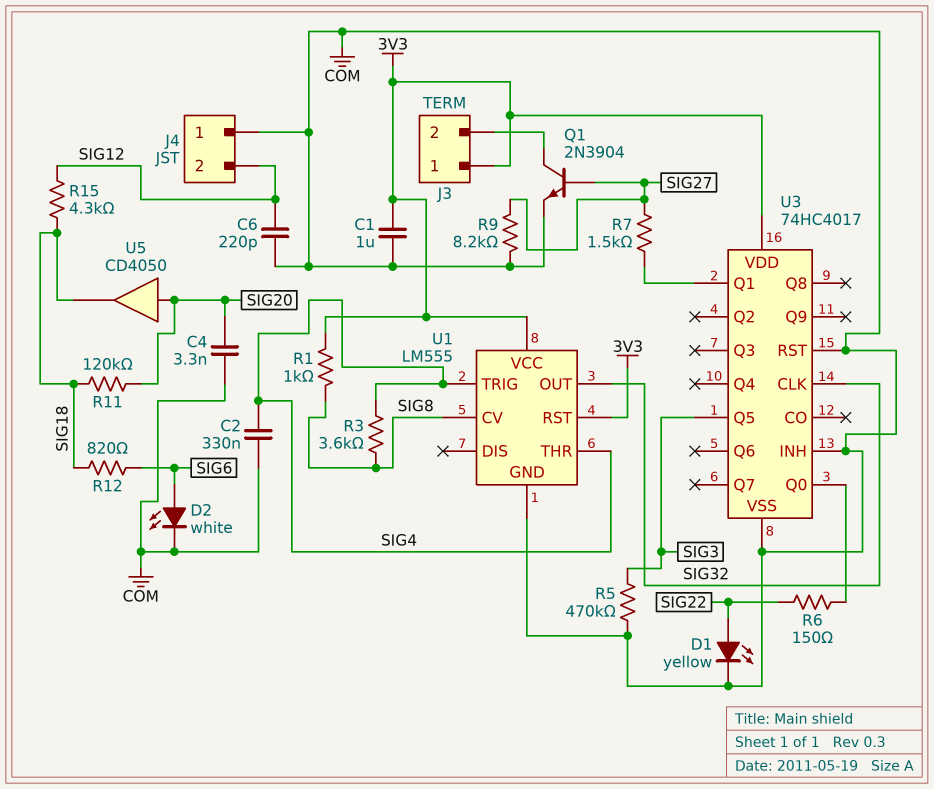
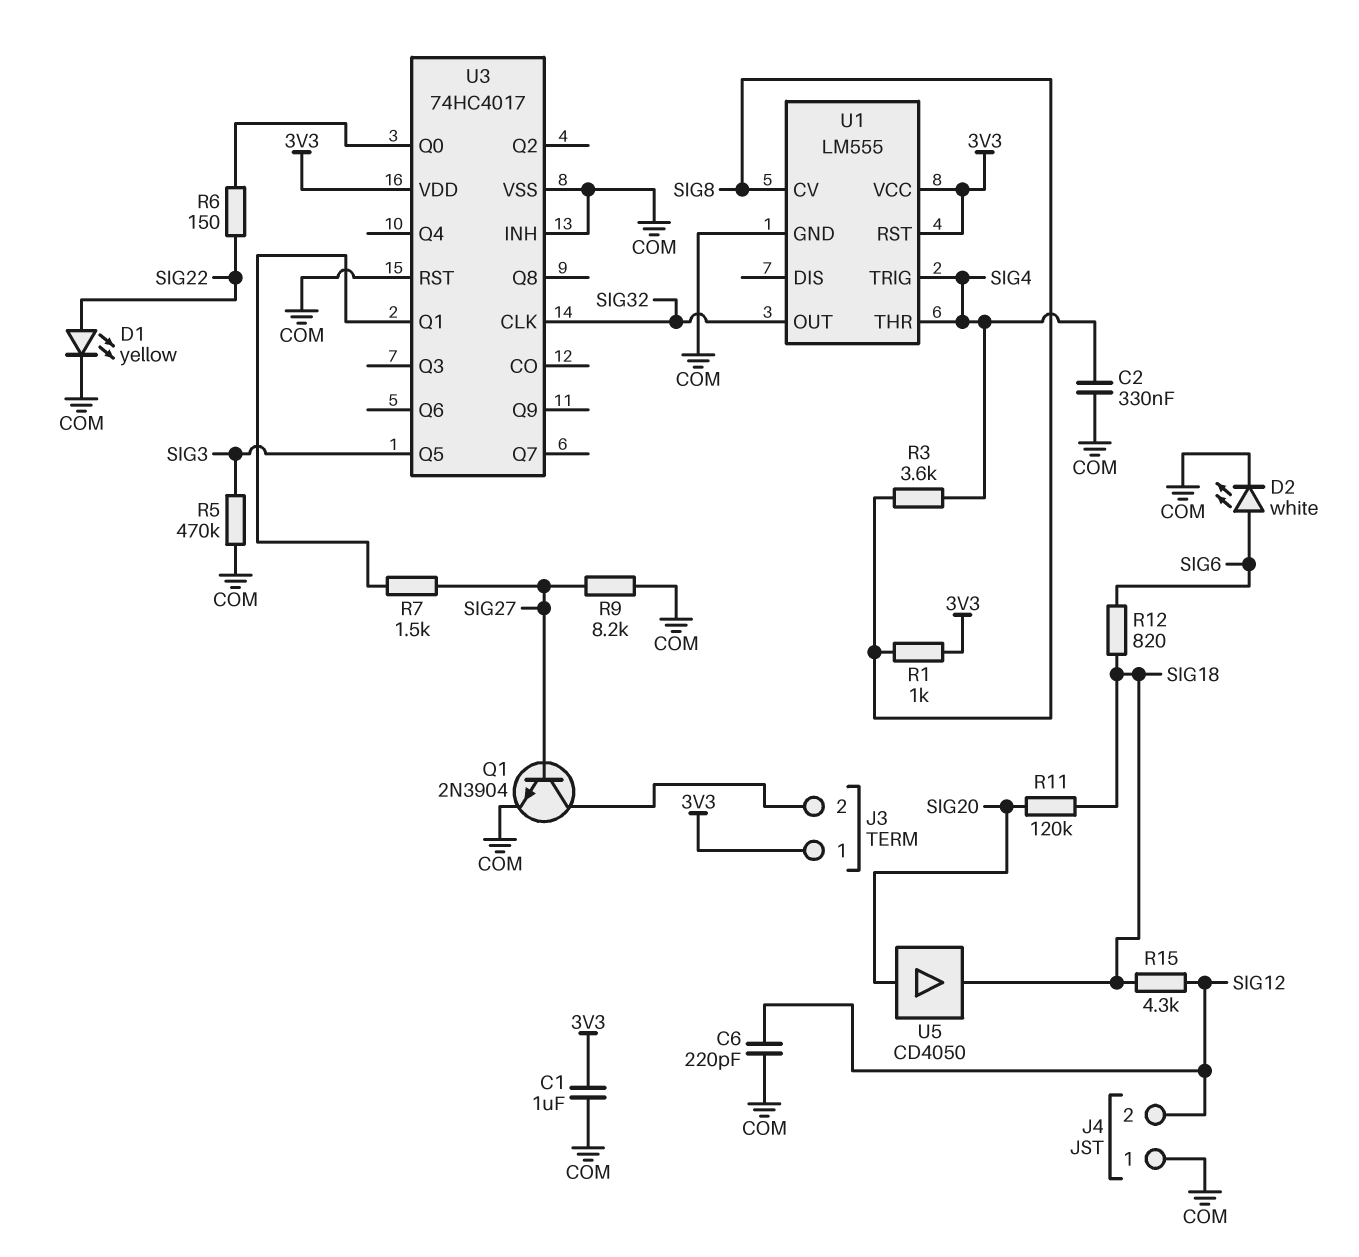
C4: 3.3nF (COM, SIG20) -> none

